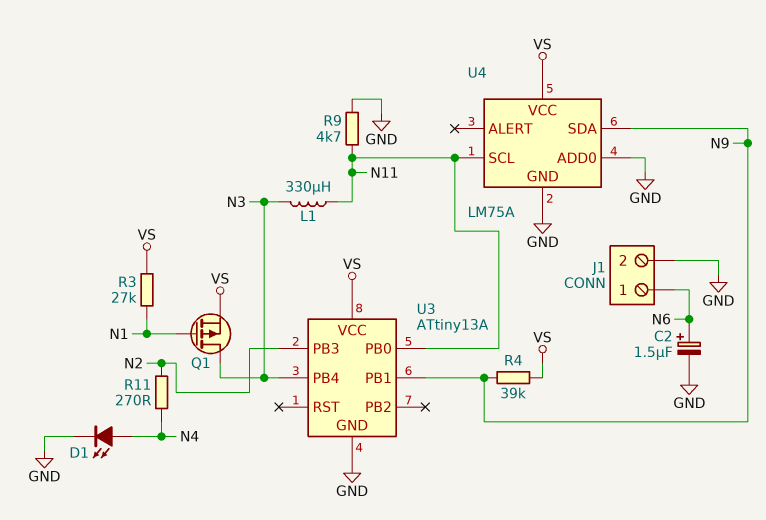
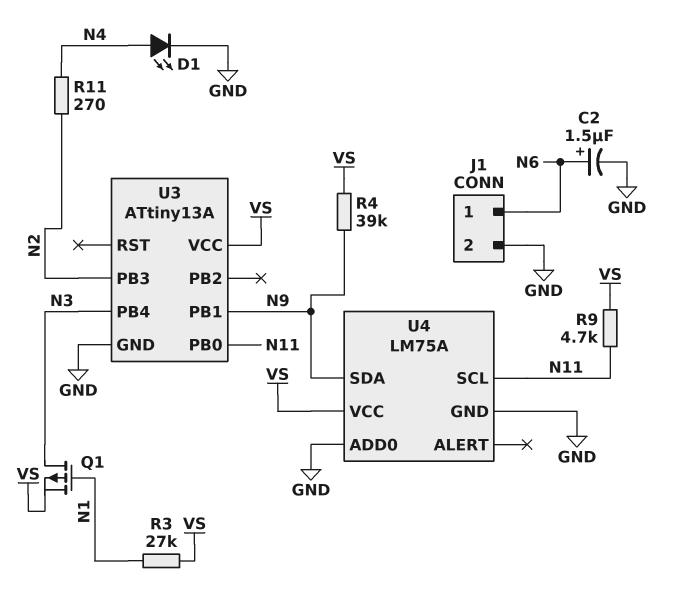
L1: 330uH (N3, N11) -> none
R9: 4.7k (GND, N11) -> 4.7k (N11, VS)

